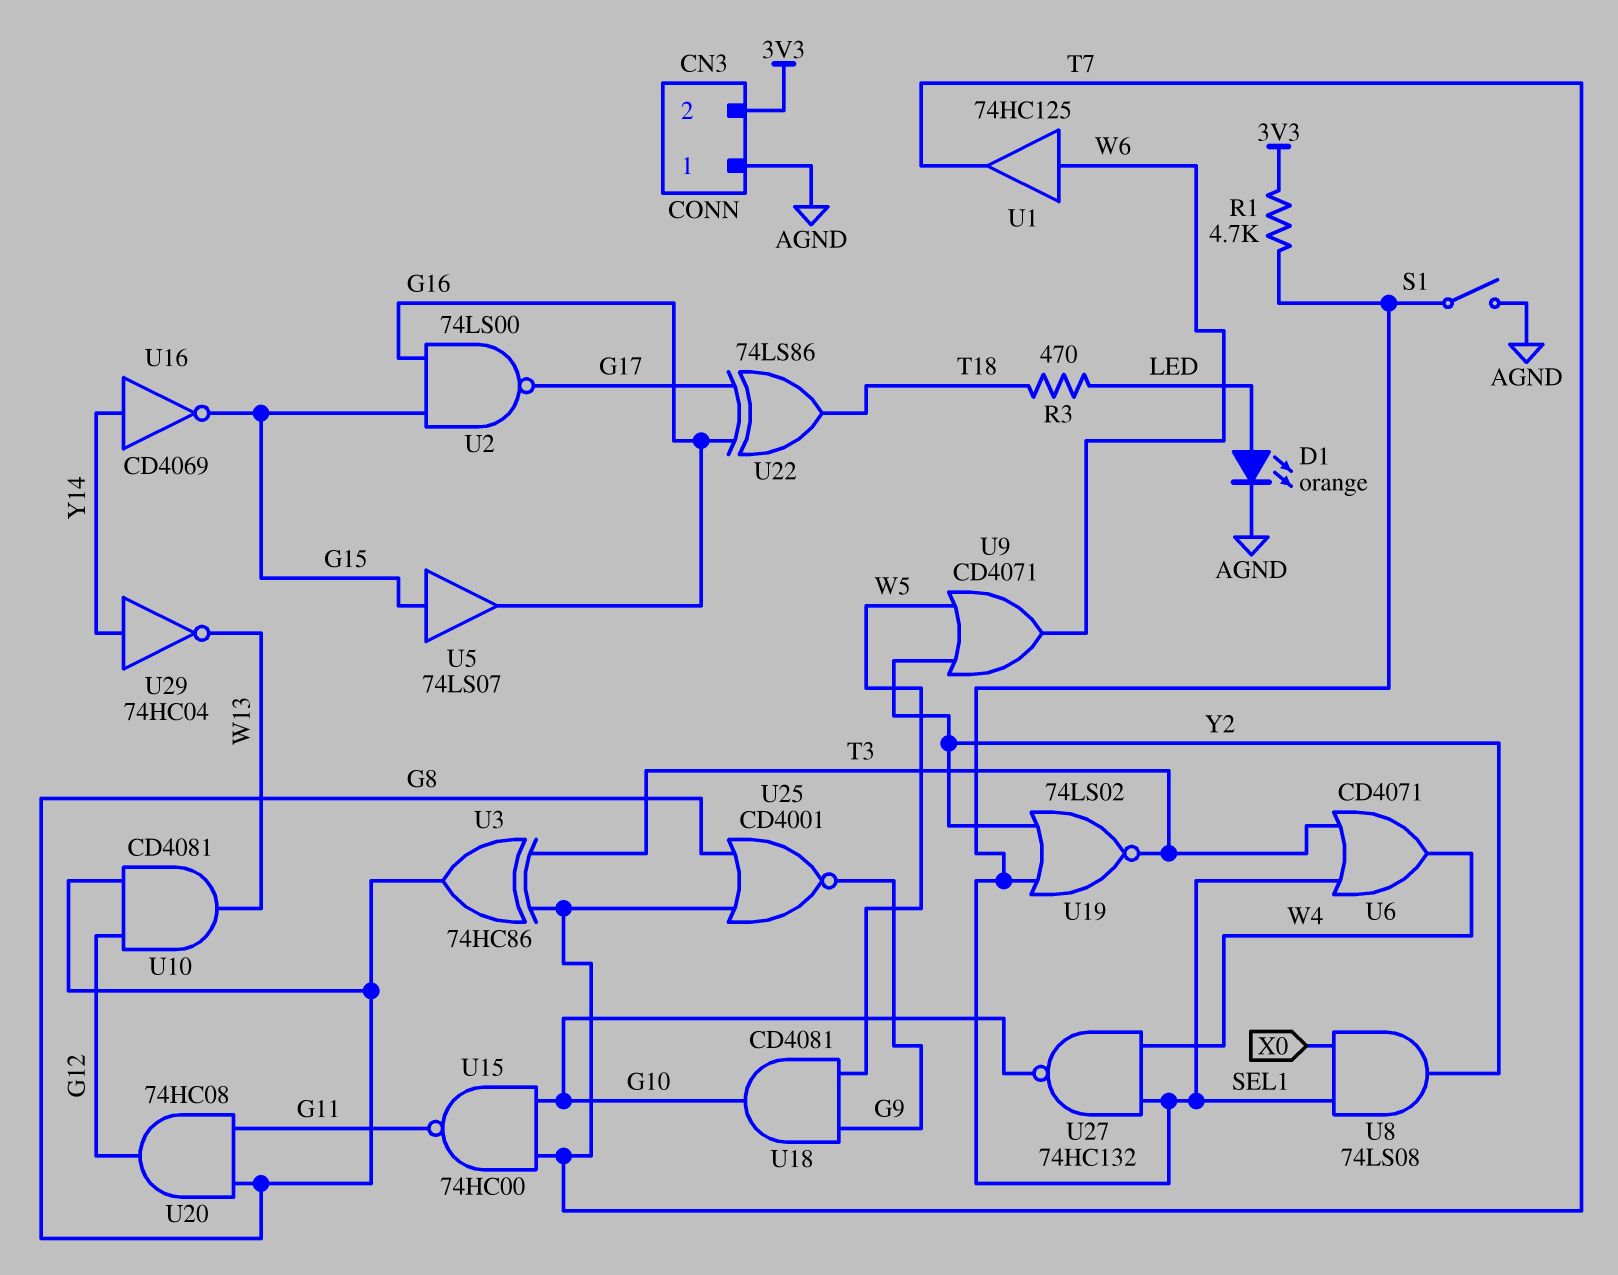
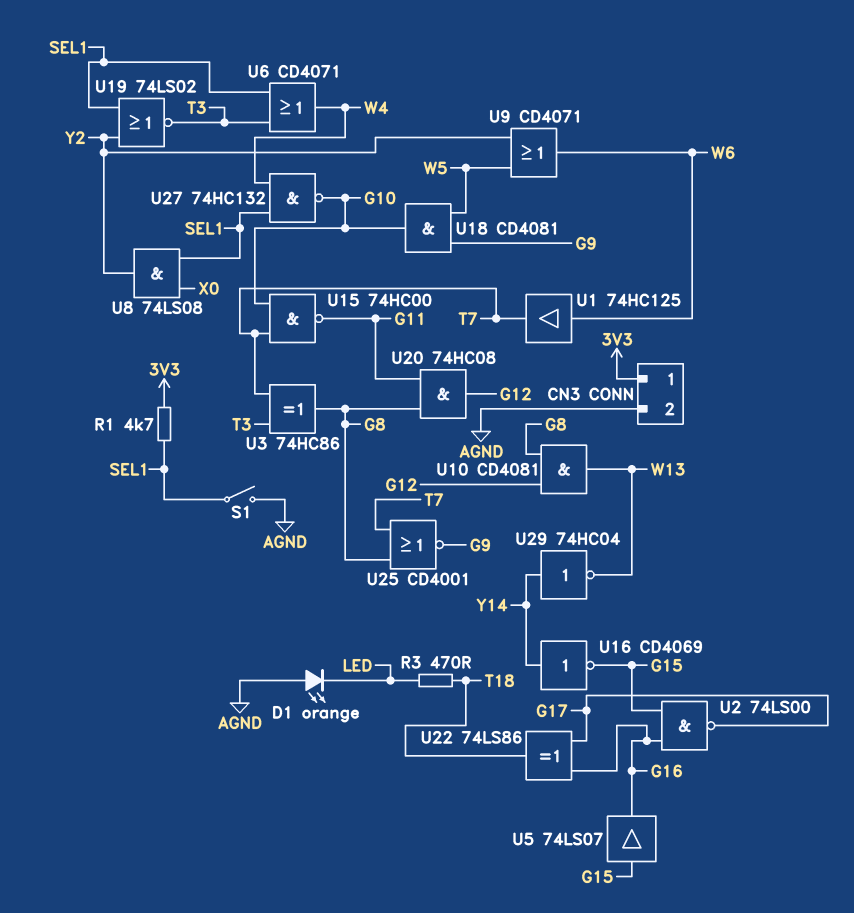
CN3 pin 1: AGND -> 3V3
CN3 pin 2: 3V3 -> AGND
D1: LED orange (A LED, K AGND) -> LED orange (A AGND, K LED)

